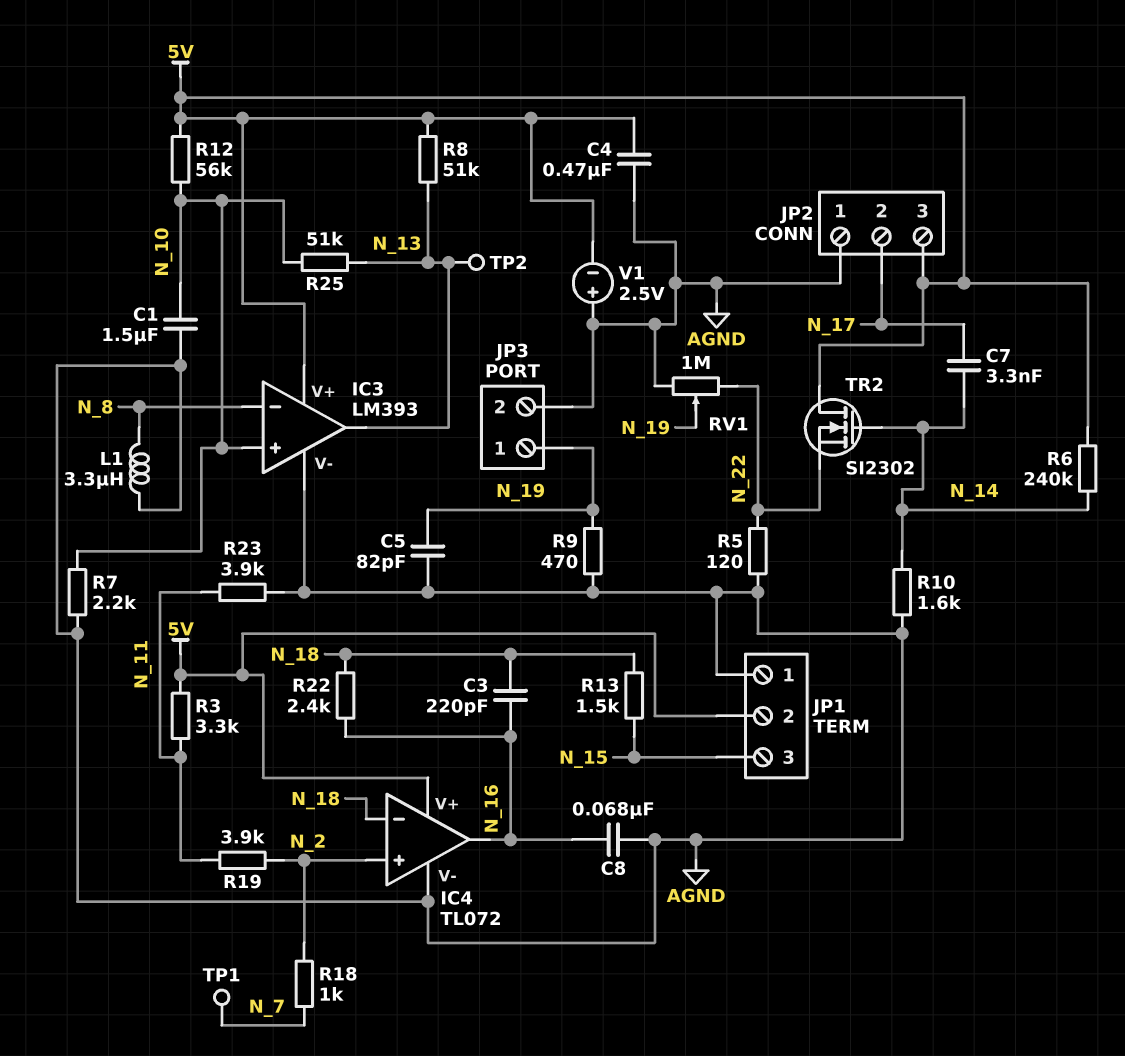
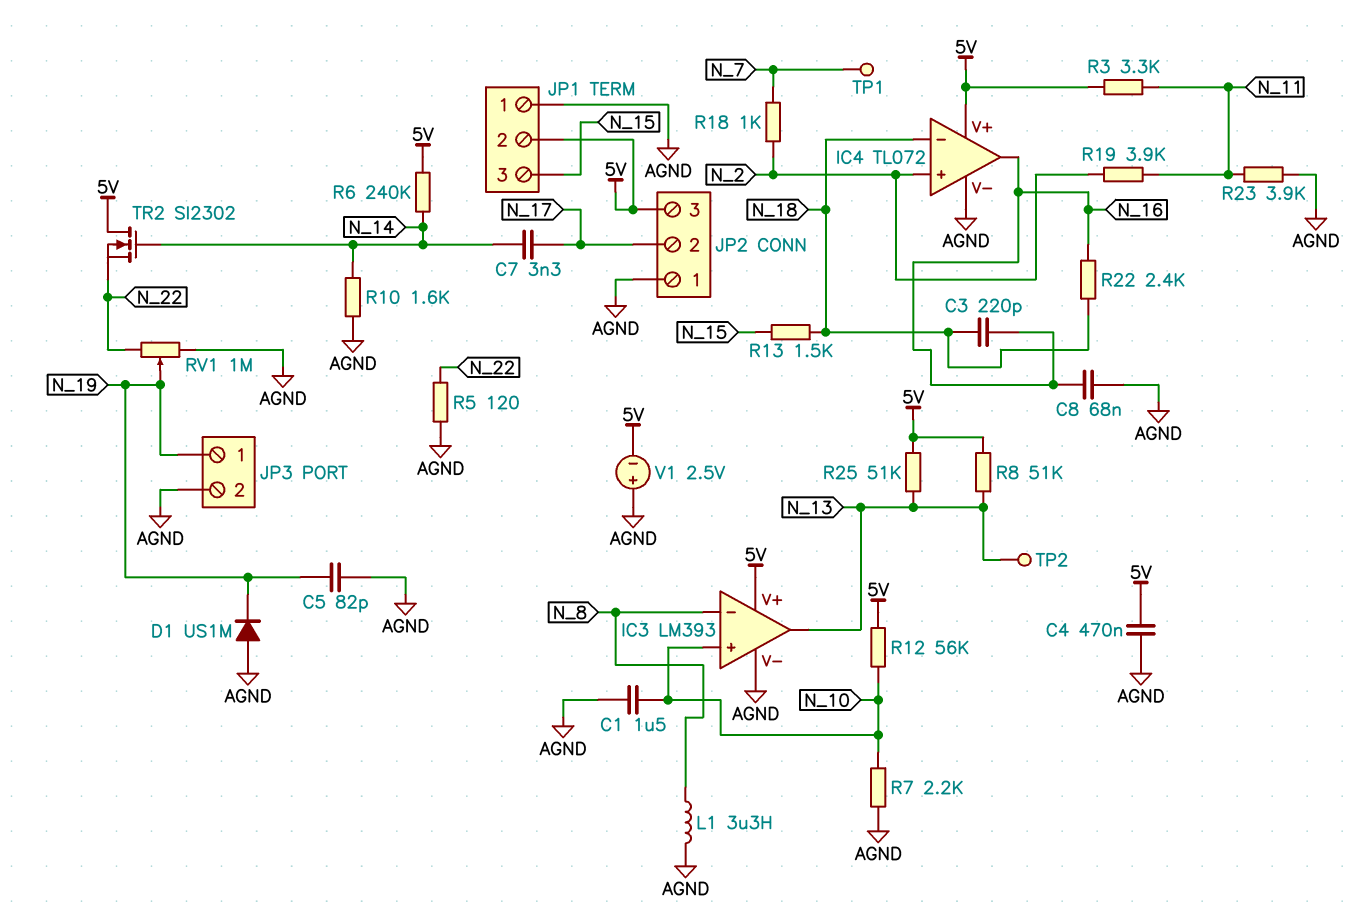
D1: none -> diode US1M (A AGND, K N_19)
R9: 470 (AGND, N_19) -> none
R25: 51k (N_10, N_13) -> 51k (5V, N_13)

